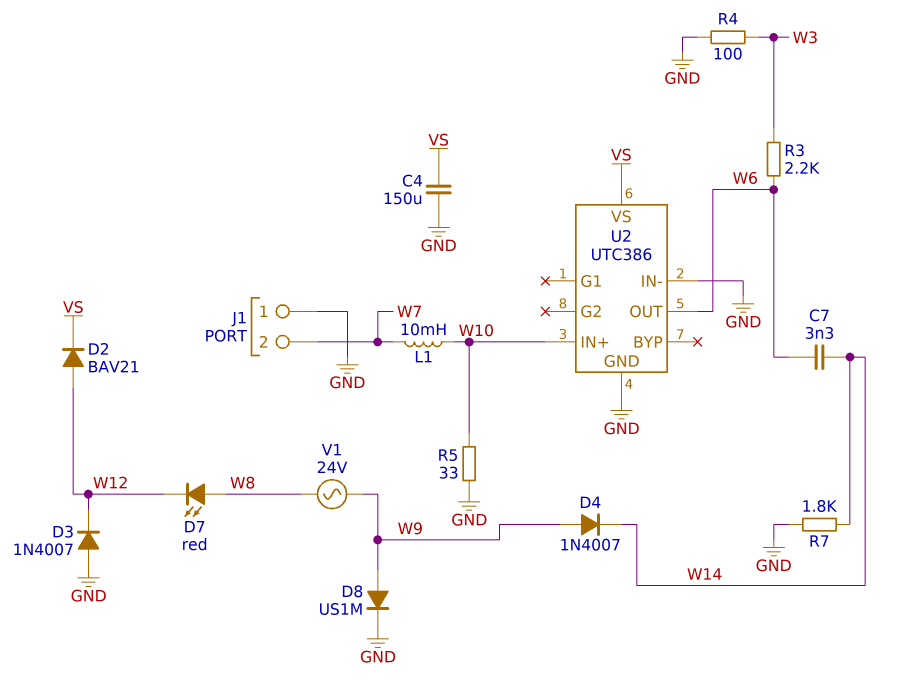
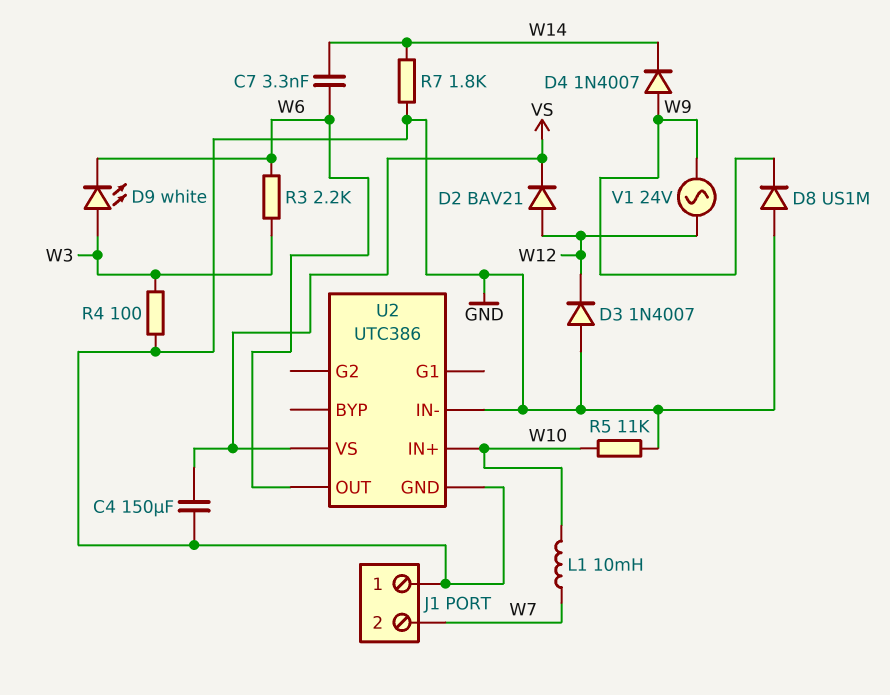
D7: LED red (A W8, K W12) -> none
D8: diode US1M (A W9, K GND) -> diode US1M (A GND, K W9)
D9: none -> LED white (A W3, K W6)
R5: 33 (GND, W10) -> 11k (GND, W10)
V1: AC 24V (W8, W9) -> AC 24V (W9, W12)

